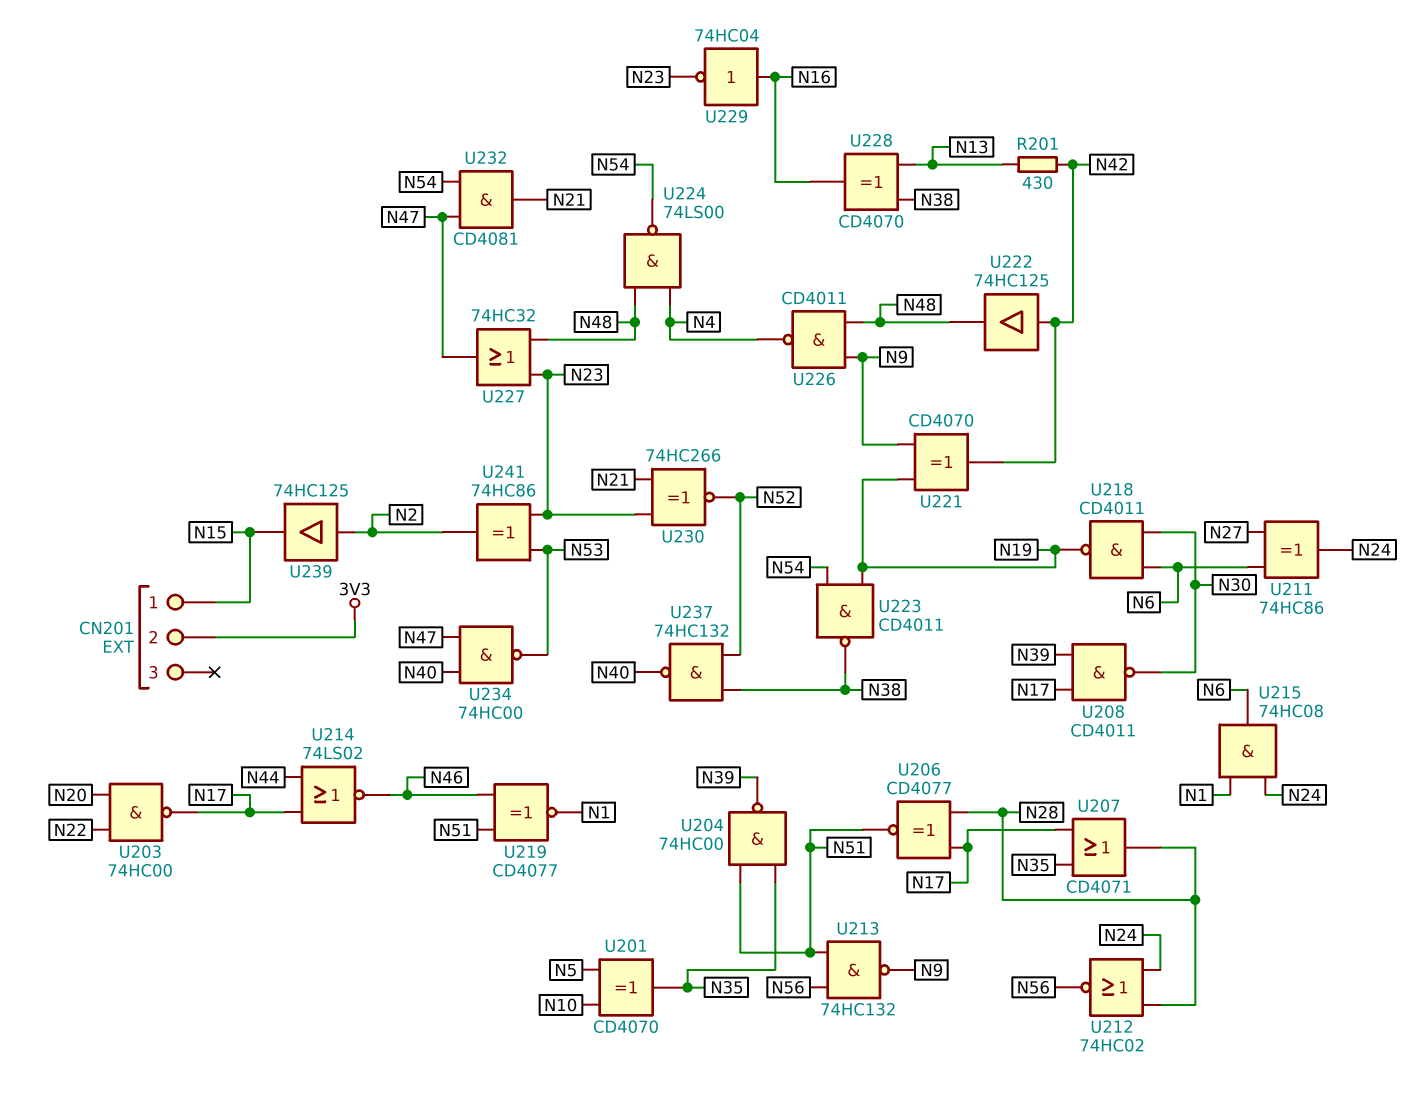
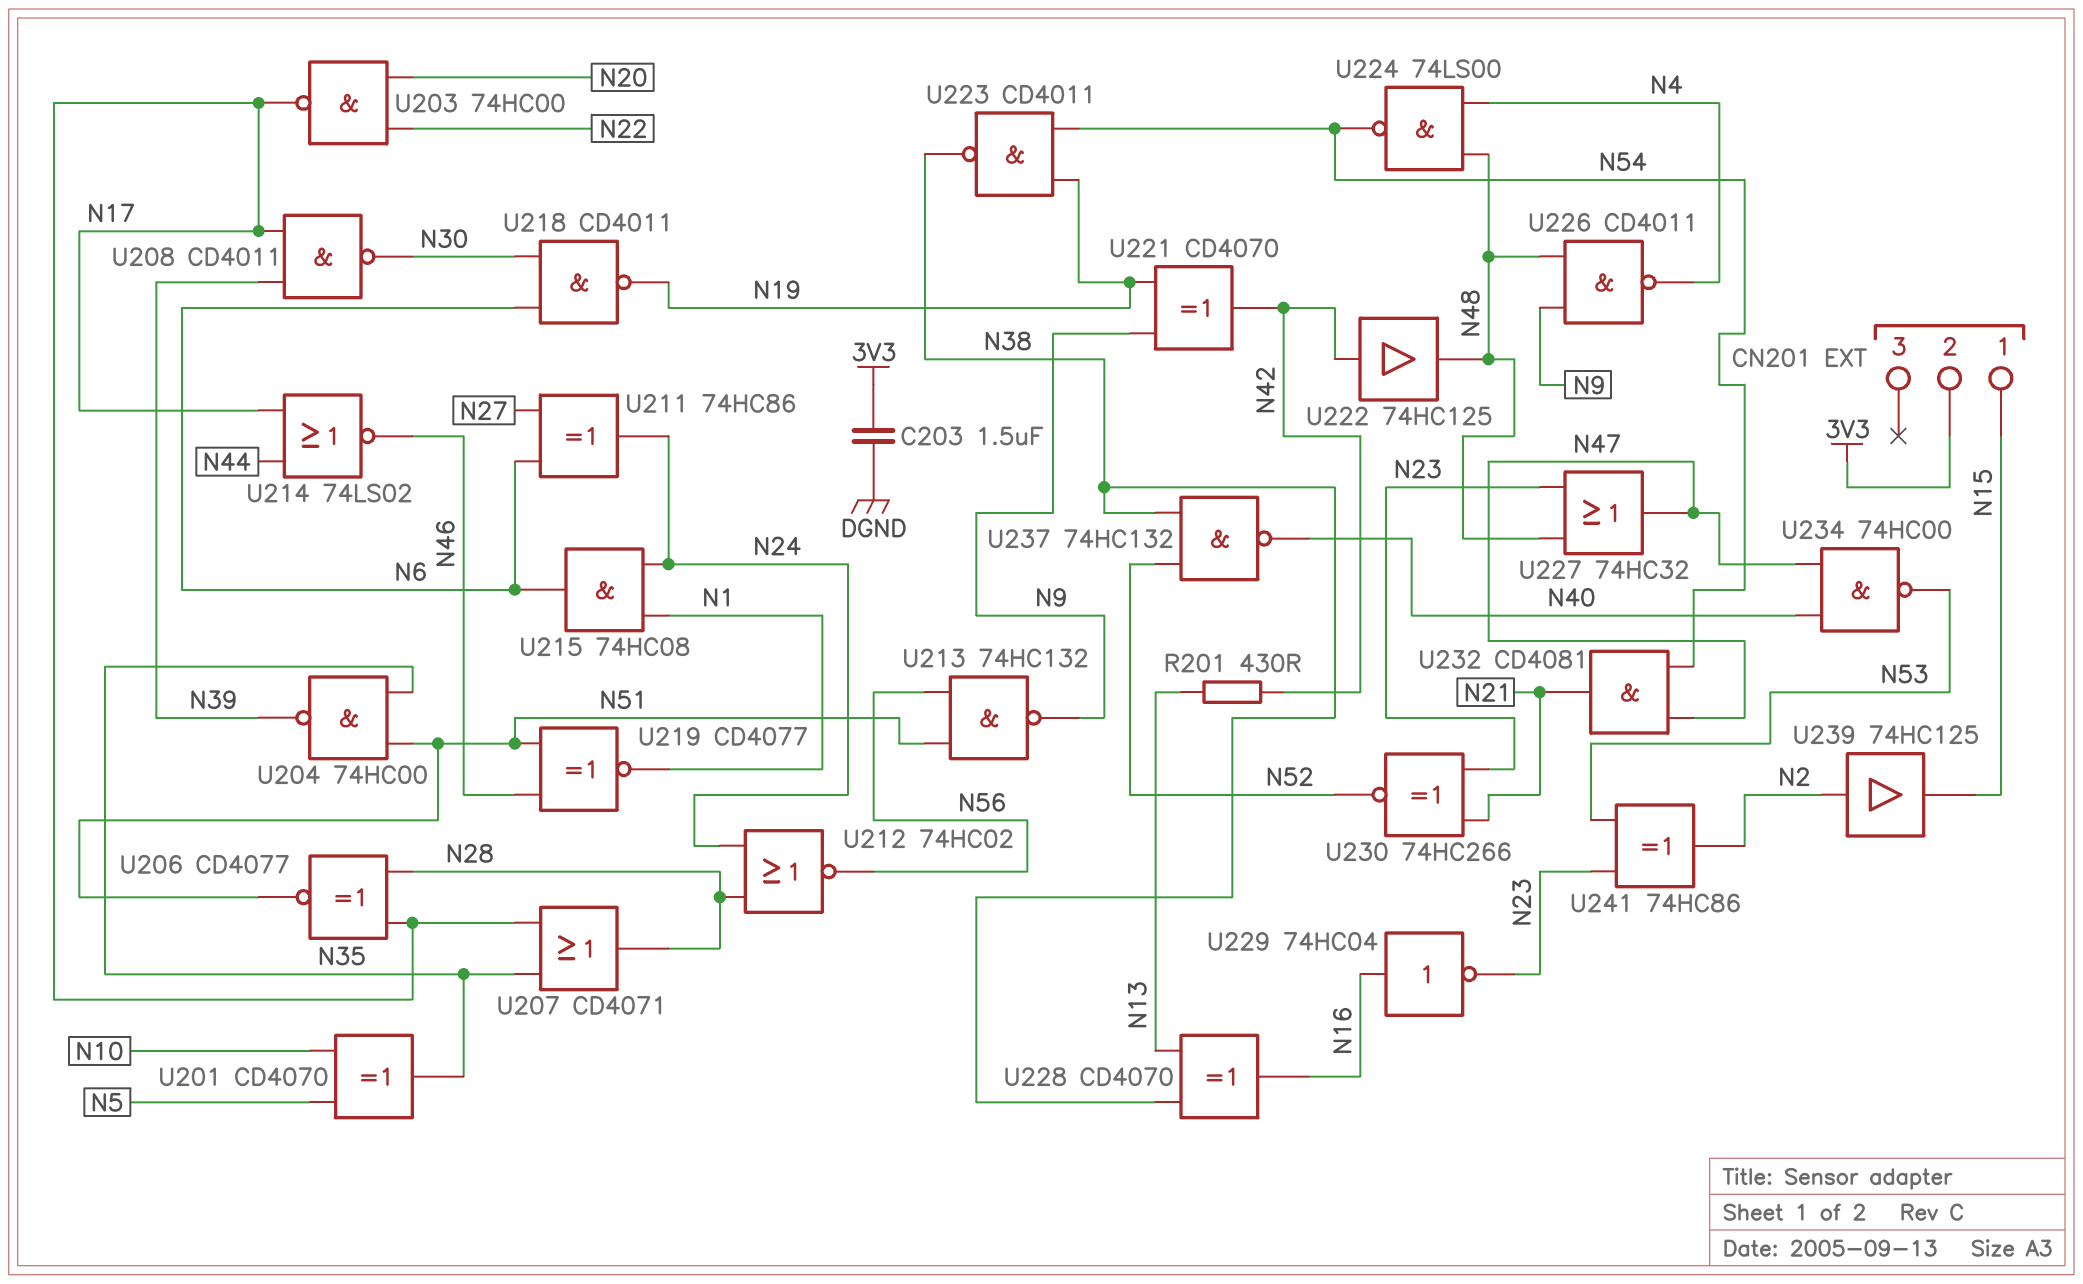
C203: none -> 1.5uF (3V3, DGND)

